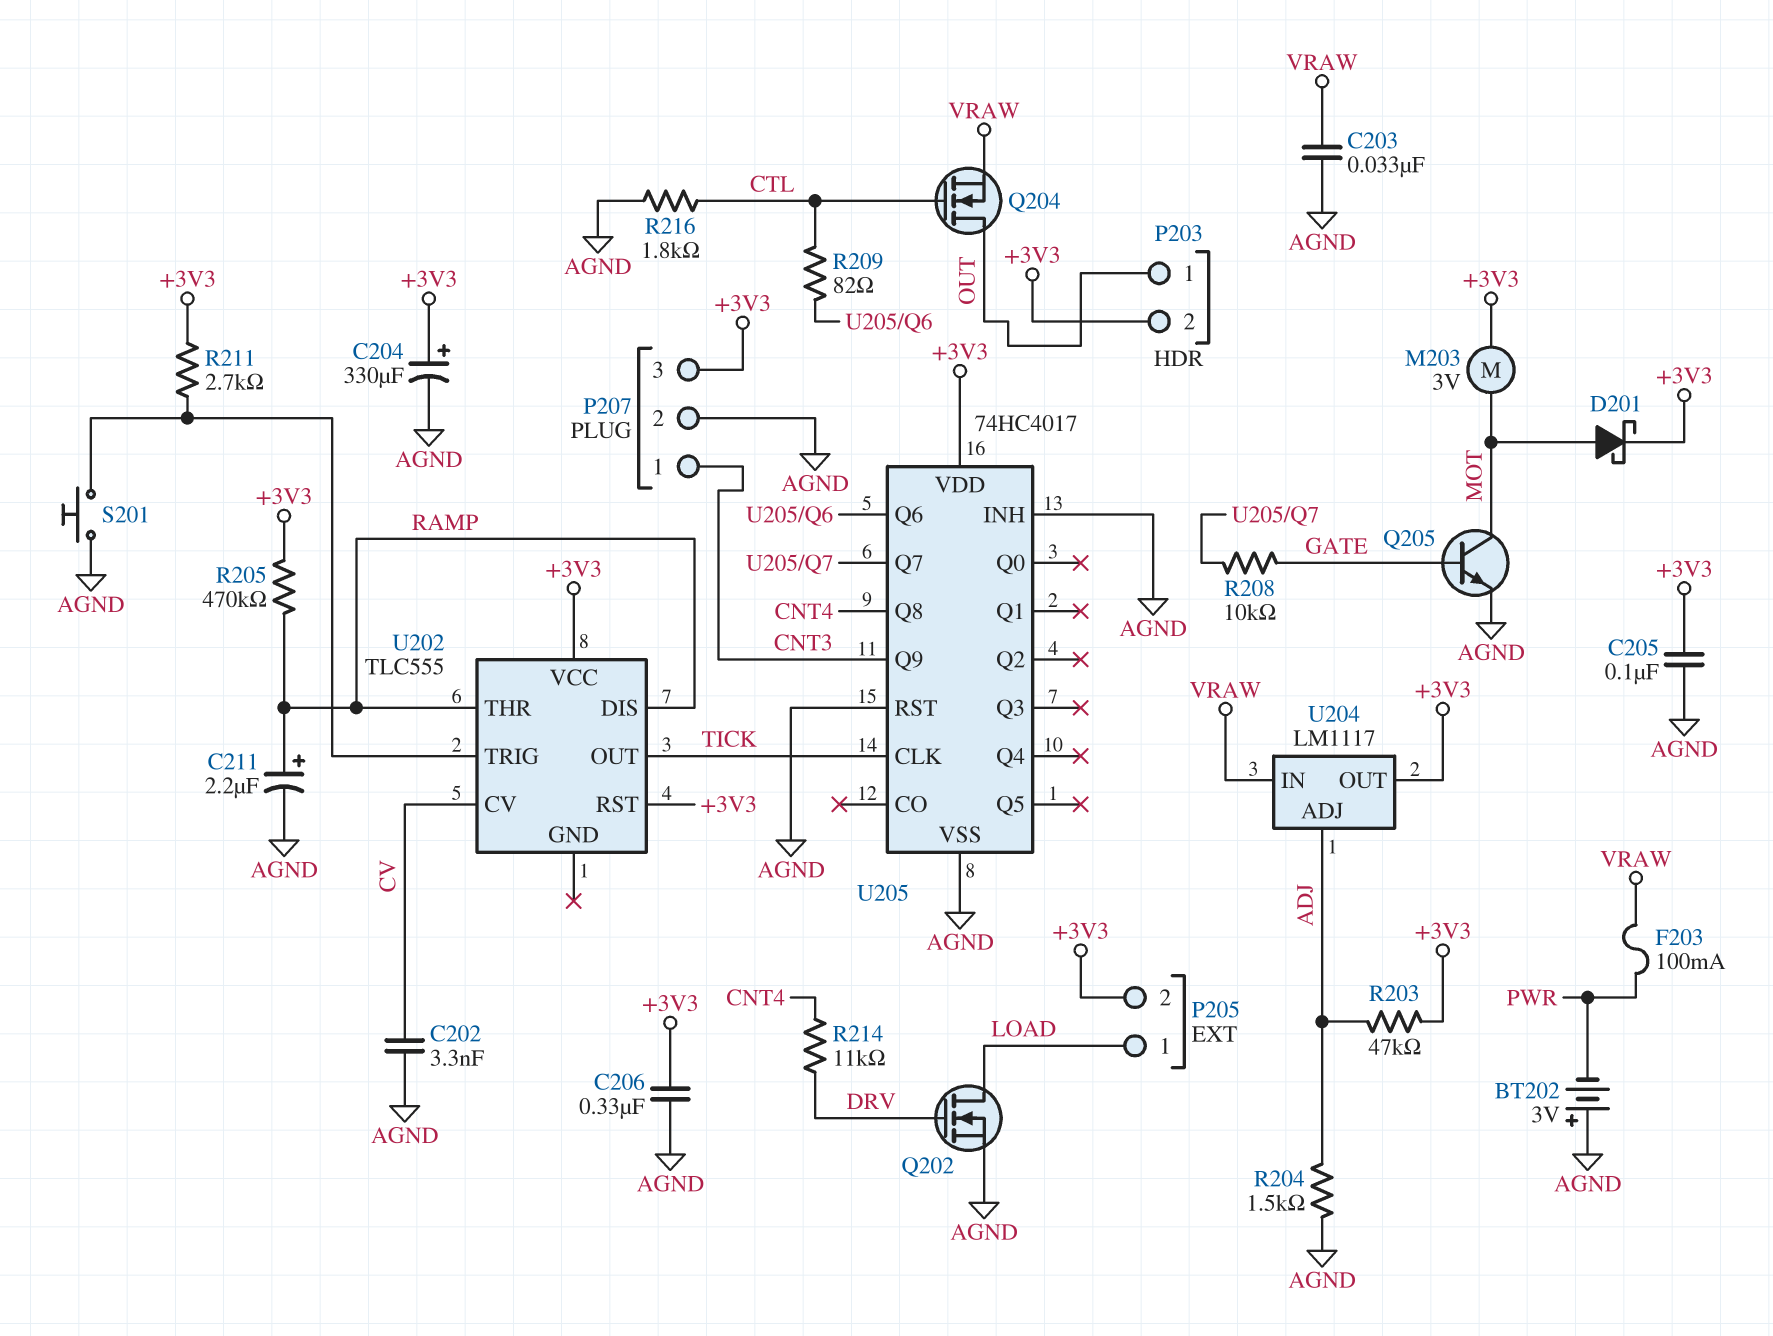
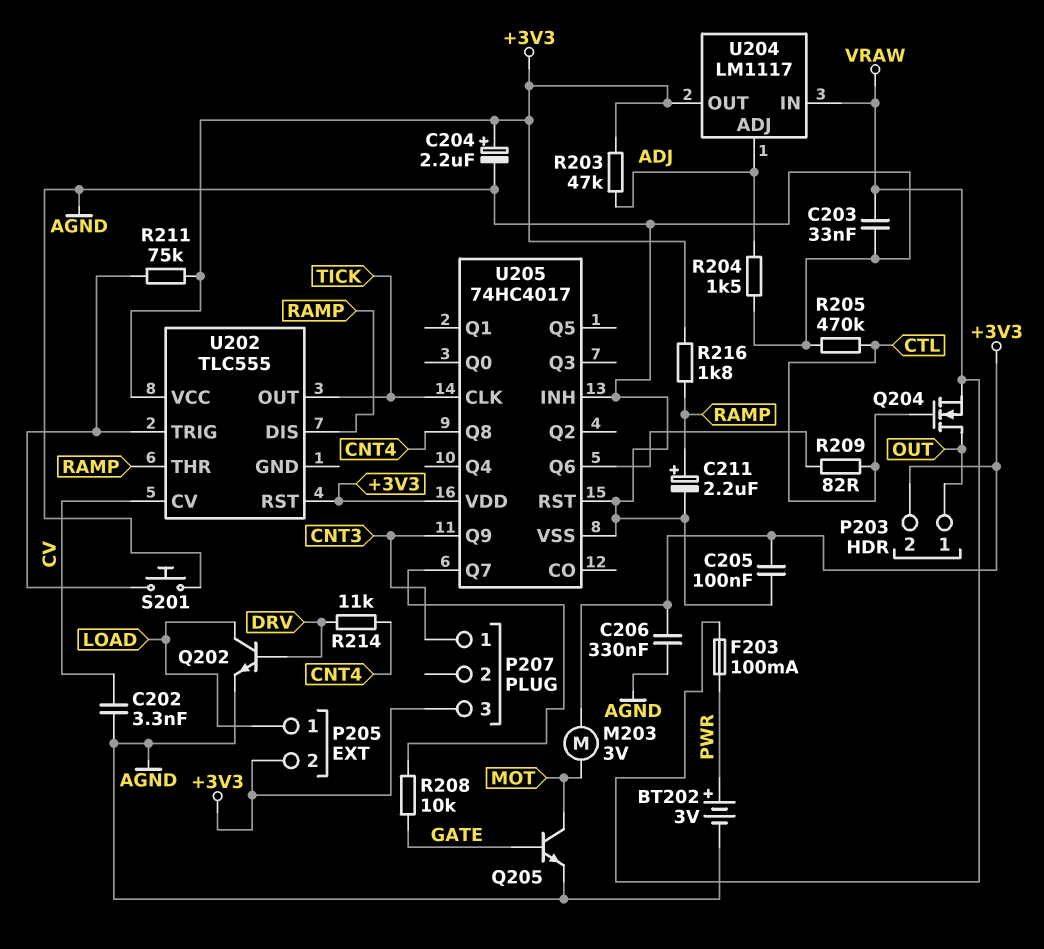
BT202: 3V (plus AGND, minus PWR) -> 3V (plus PWR, minus AGND)
C204: 330uF (plus +3V3, minus AGND) -> 2.2uF (plus +3V3, minus AGND)
D201: schottky (A MOT, K +3V3) -> none
P207 pin 2: AGND -> none
Q202: NMOS (G DRV, D LOAD, S AGND) -> NPN (B DRV, C LOAD, E AGND)
R205: 470k (+3V3, RAMP) -> 470k (AGND, CTL)
R211: 2.7k (+3V3, U202/TRIG) -> 75k (+3V3, U202/TRIG)
R216: 1.8k (AGND, CTL) -> 1.8k (+3V3, RAMP)

